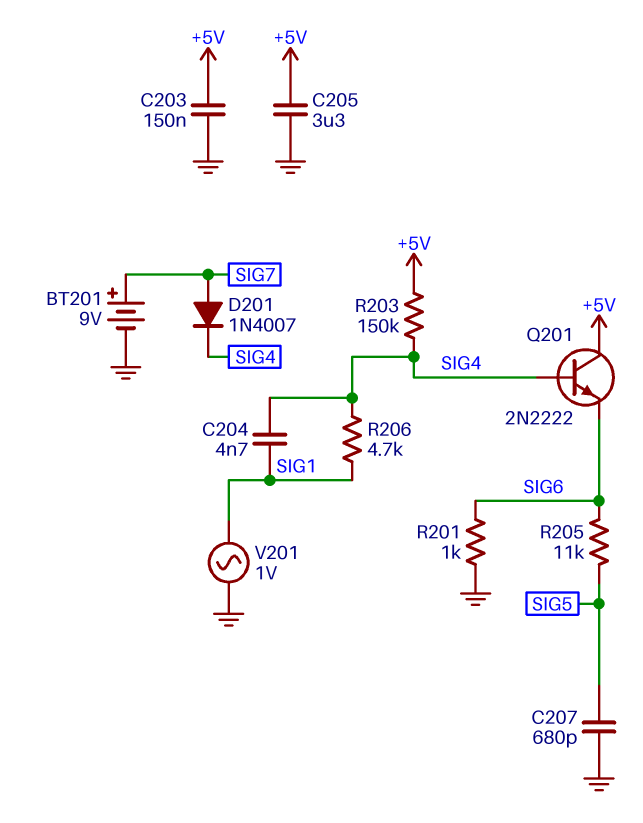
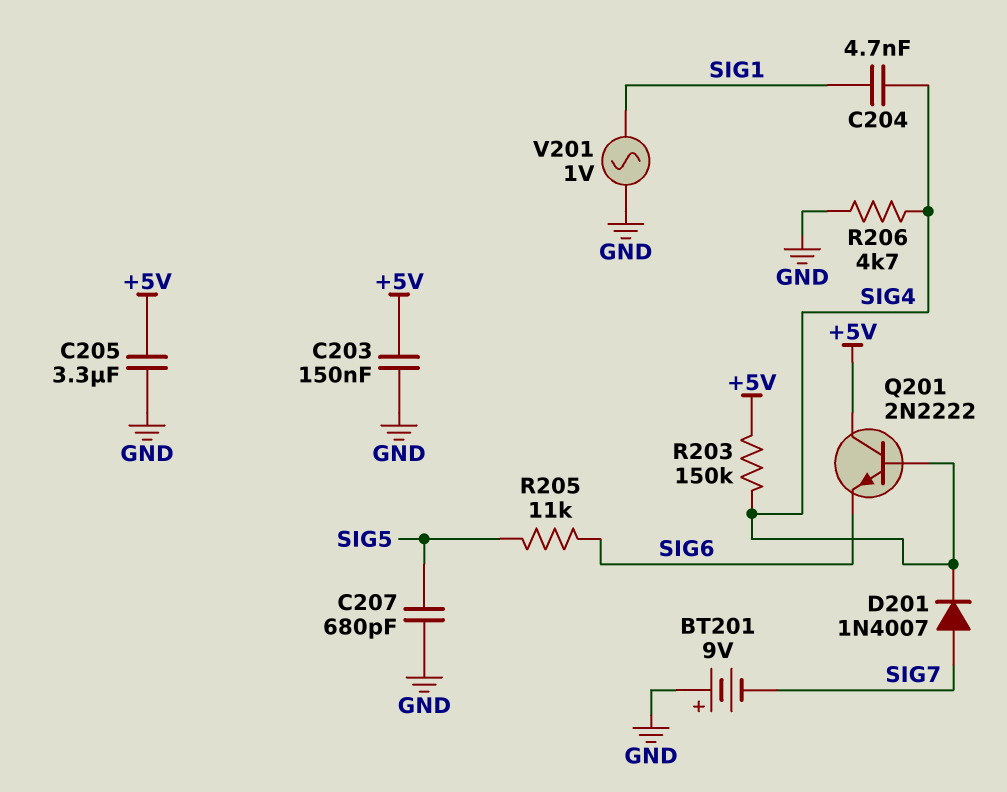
BT201: 9V (plus SIG7, minus GND) -> 9V (plus GND, minus SIG7)
R201: 1k (GND, SIG6) -> none
R206: 4.7k (SIG1, SIG4) -> 4.7k (GND, SIG4)

